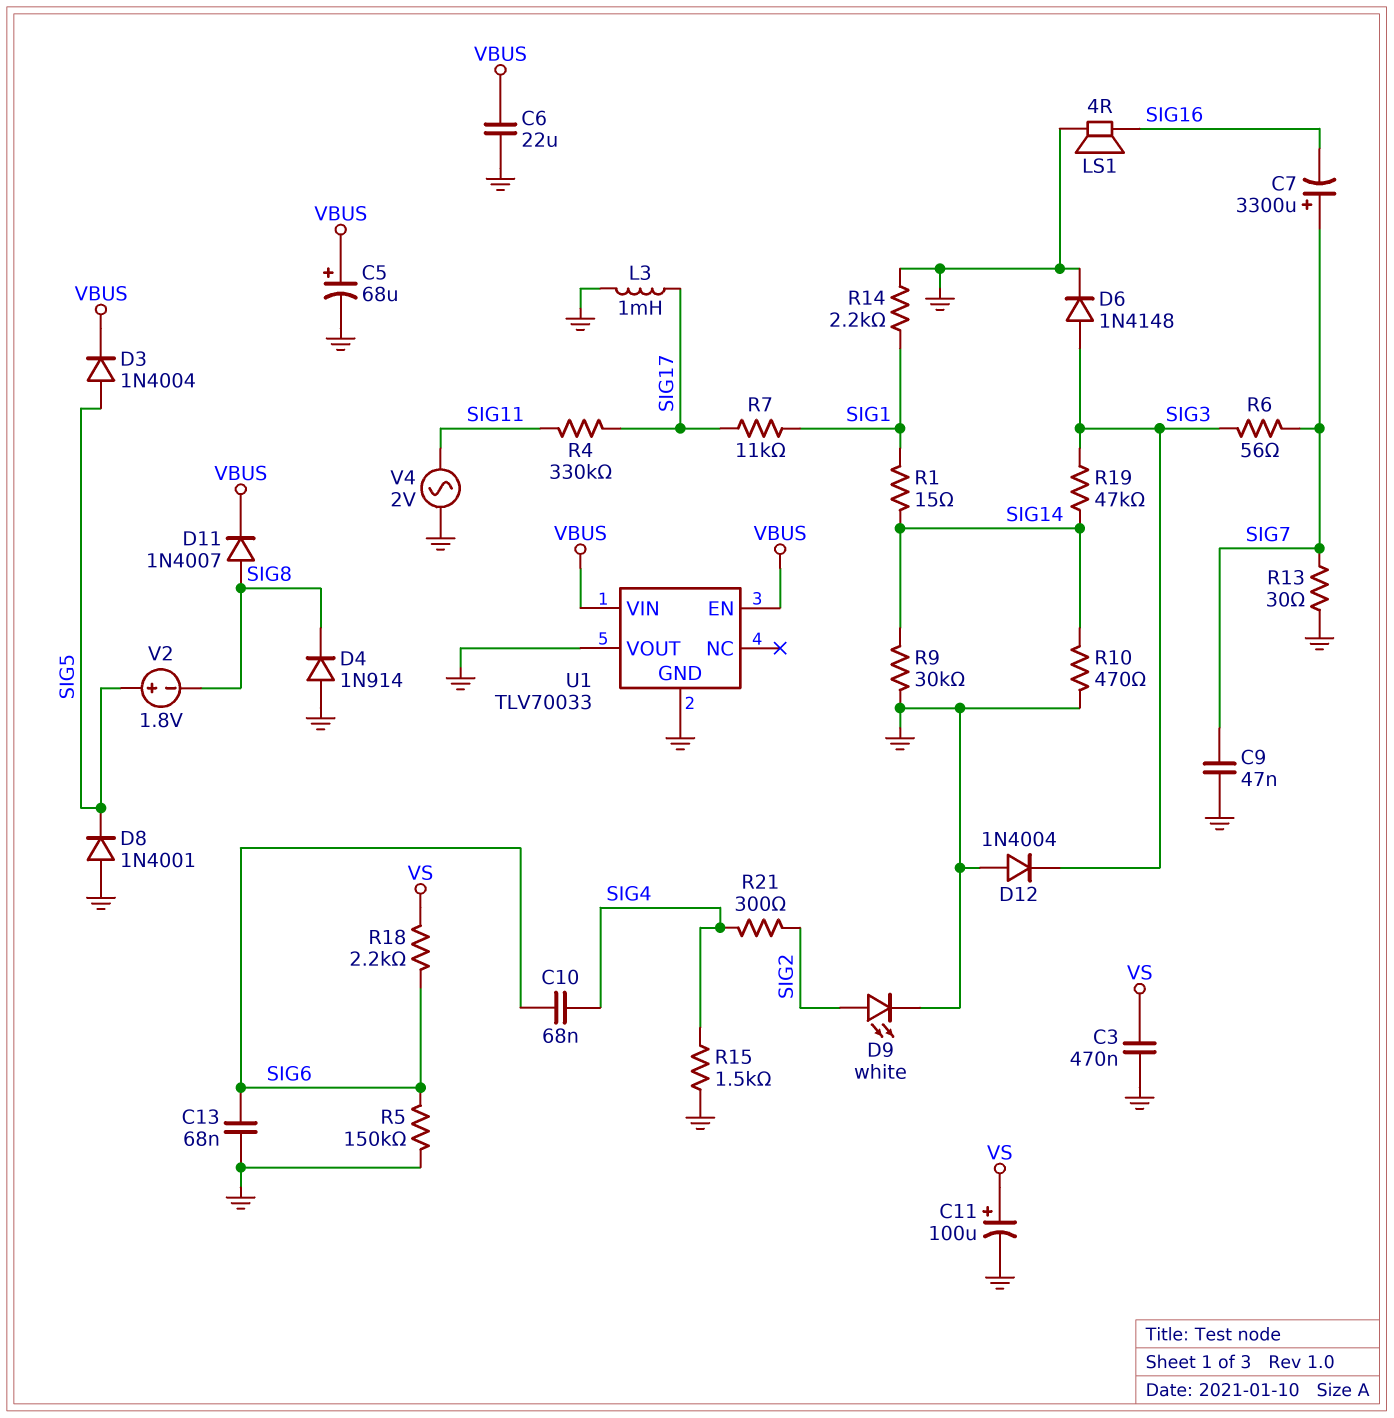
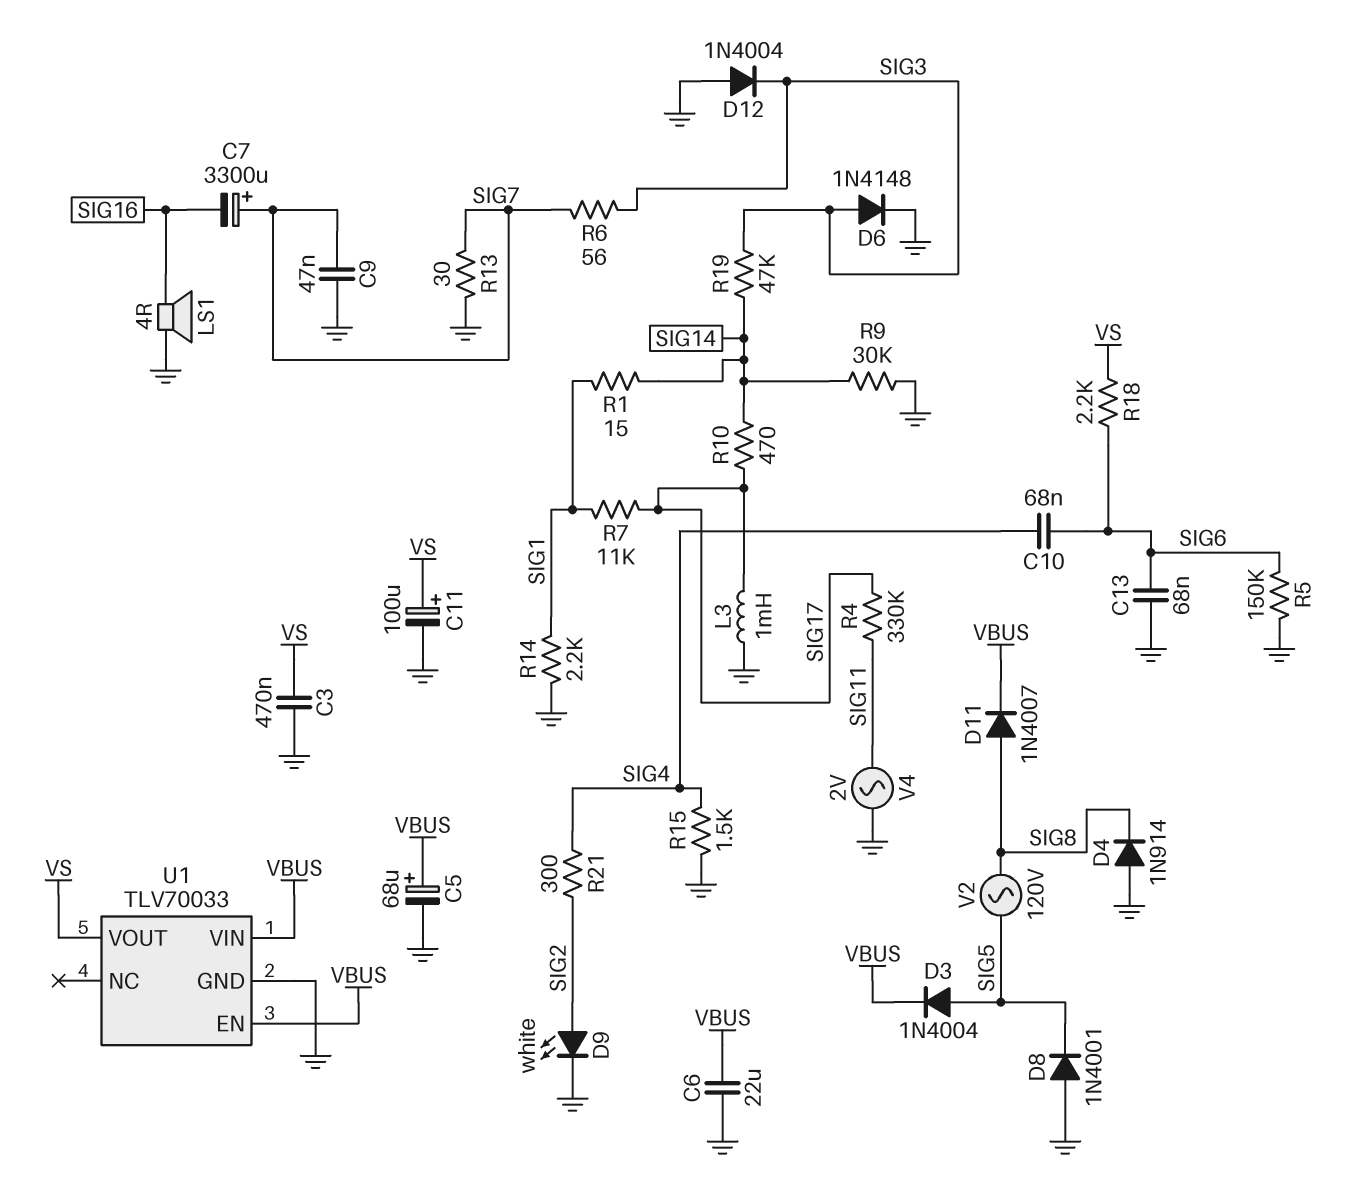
R10: 470 (GND, SIG14) -> 470 (SIG14, SIG17)
U1 pin VOUT: GND -> VS
V2: 1.8V (plus SIG5, minus SIG8) -> AC 120V (SIG5, SIG8)

